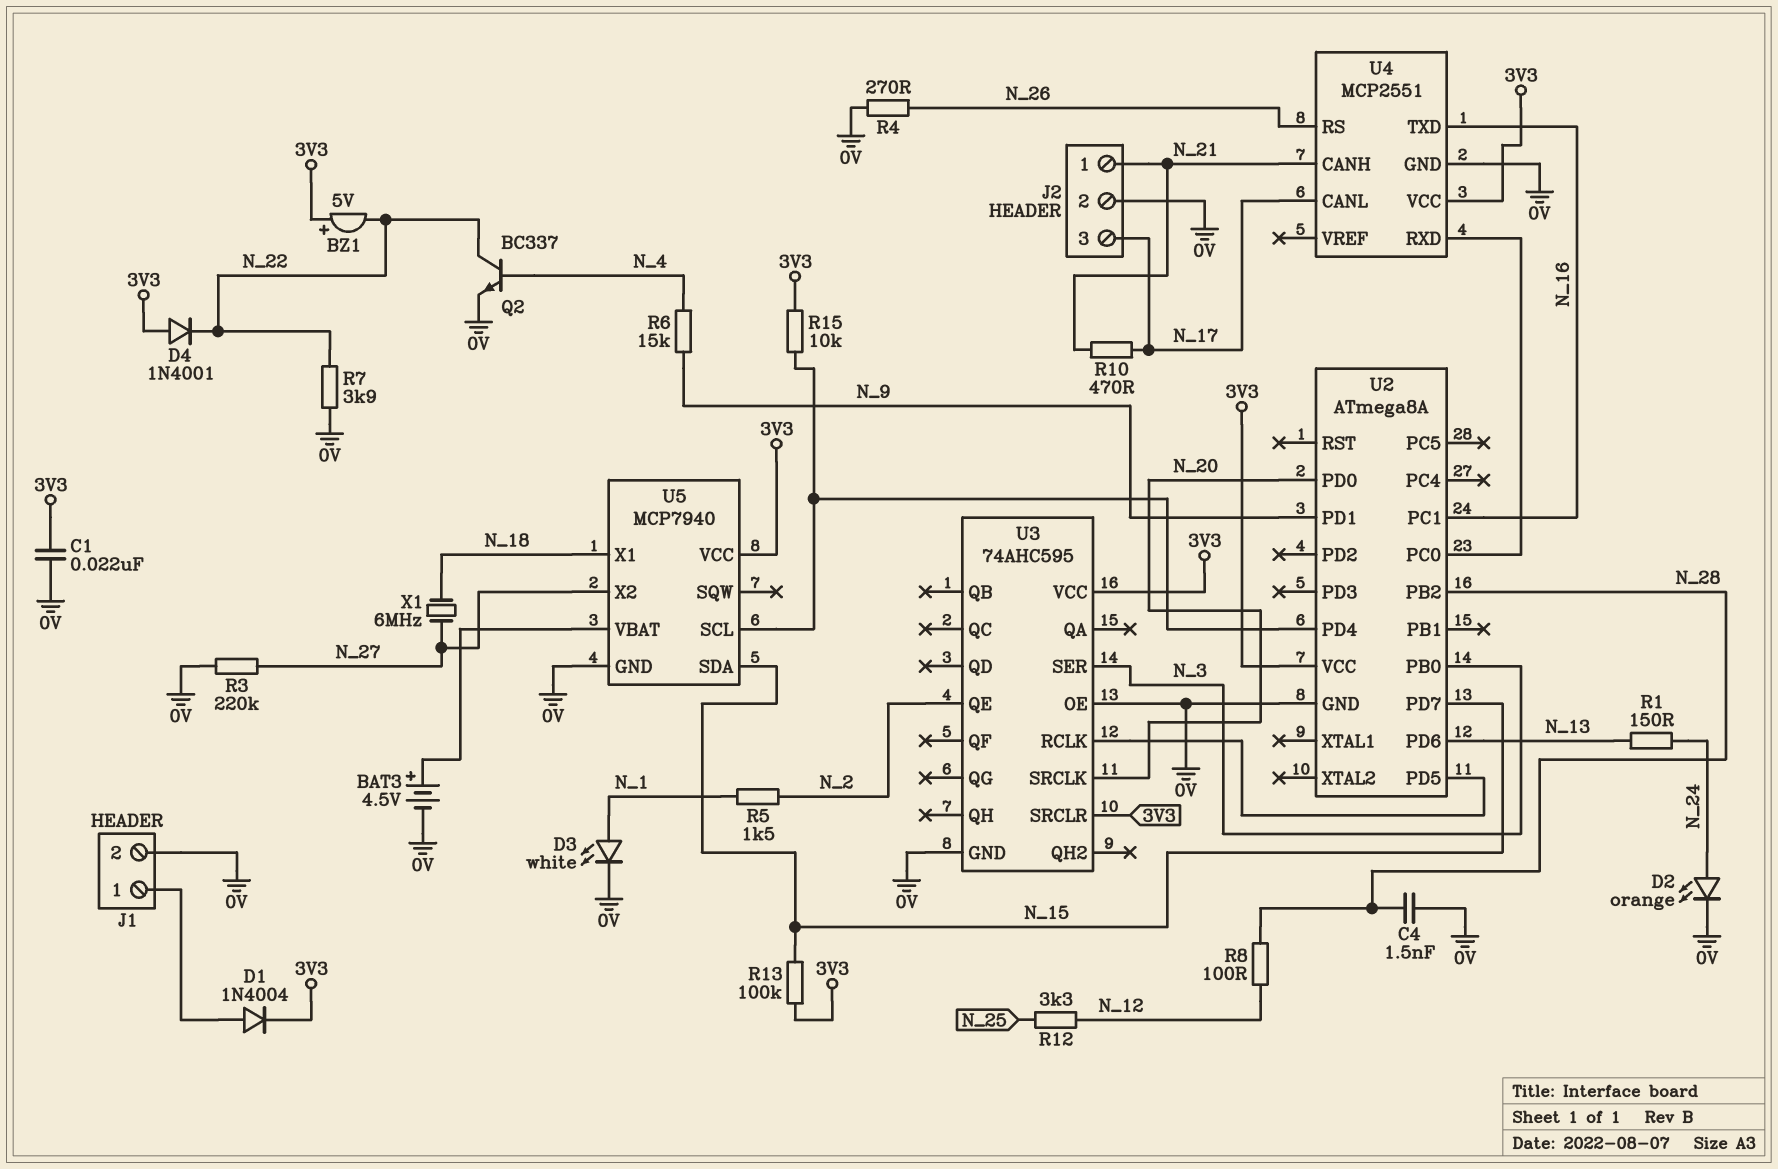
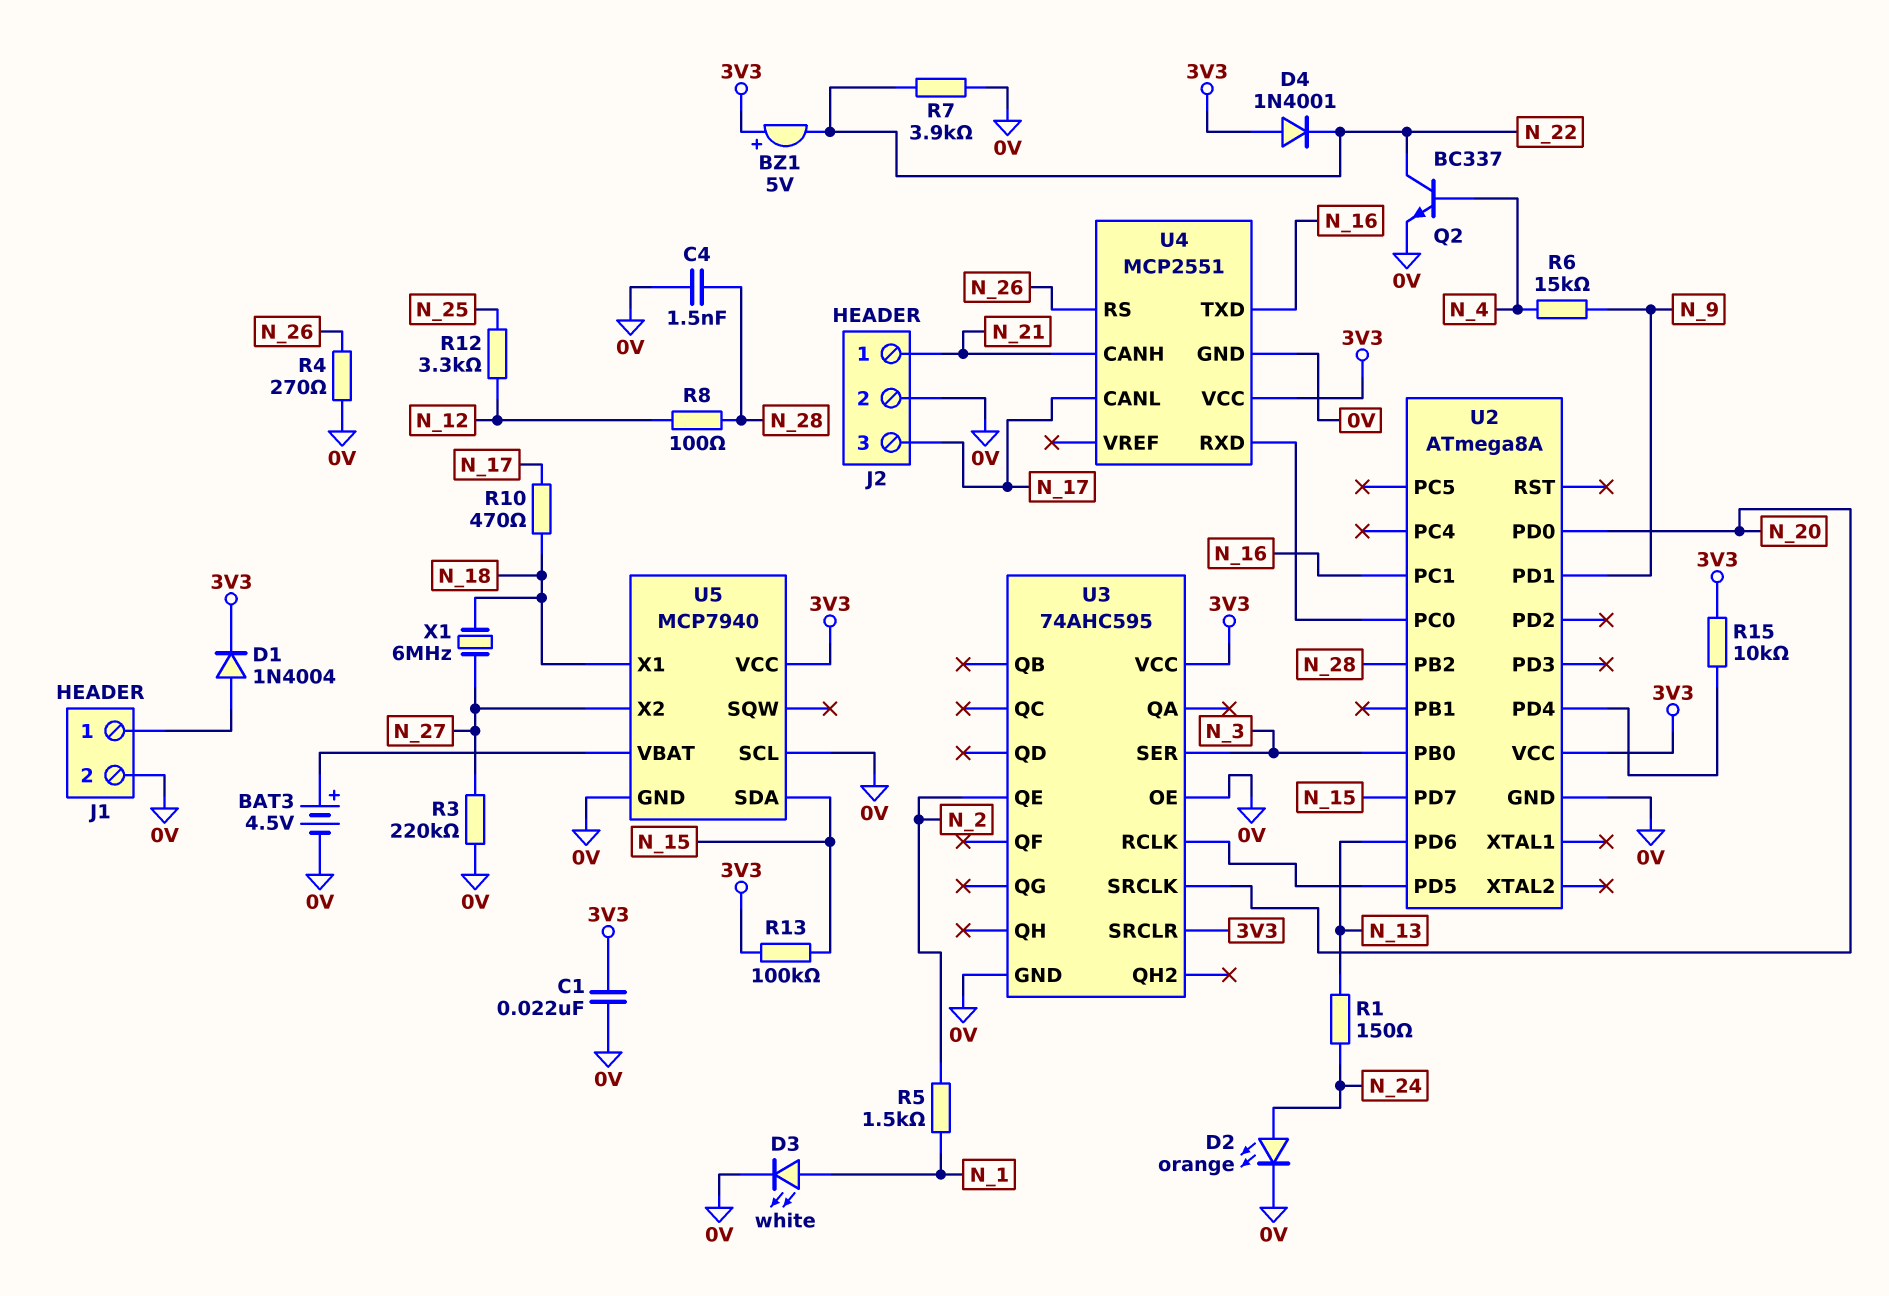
R10: 470 (N_17, N_21) -> 470 (N_17, N_18)
U5 pin SCL: U2/PD4 -> 0V

